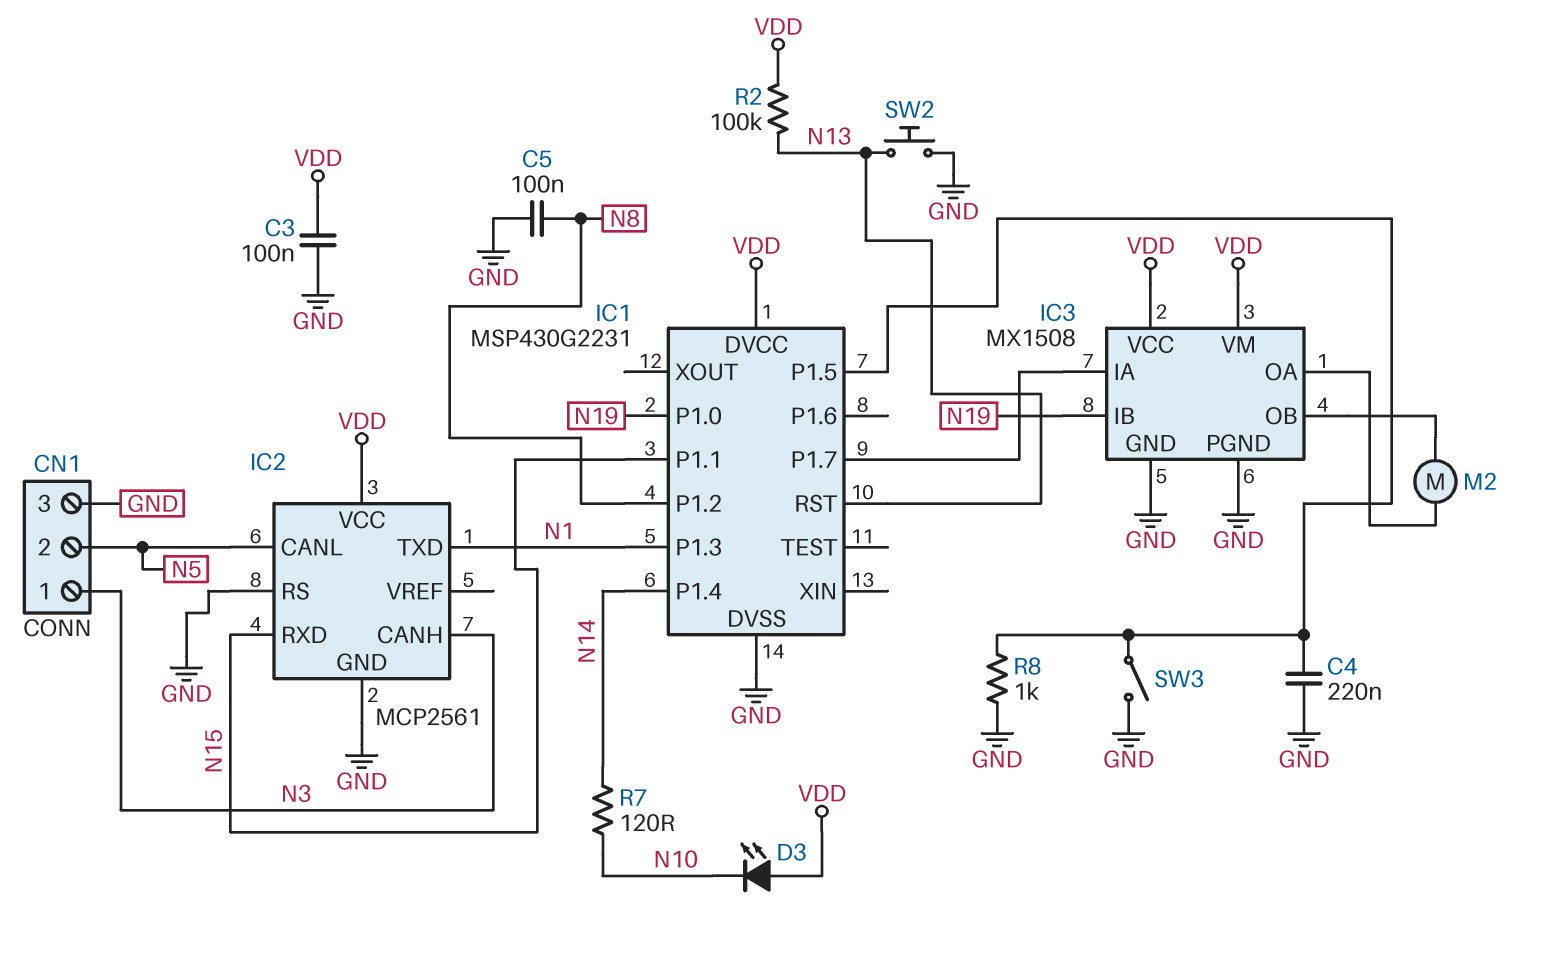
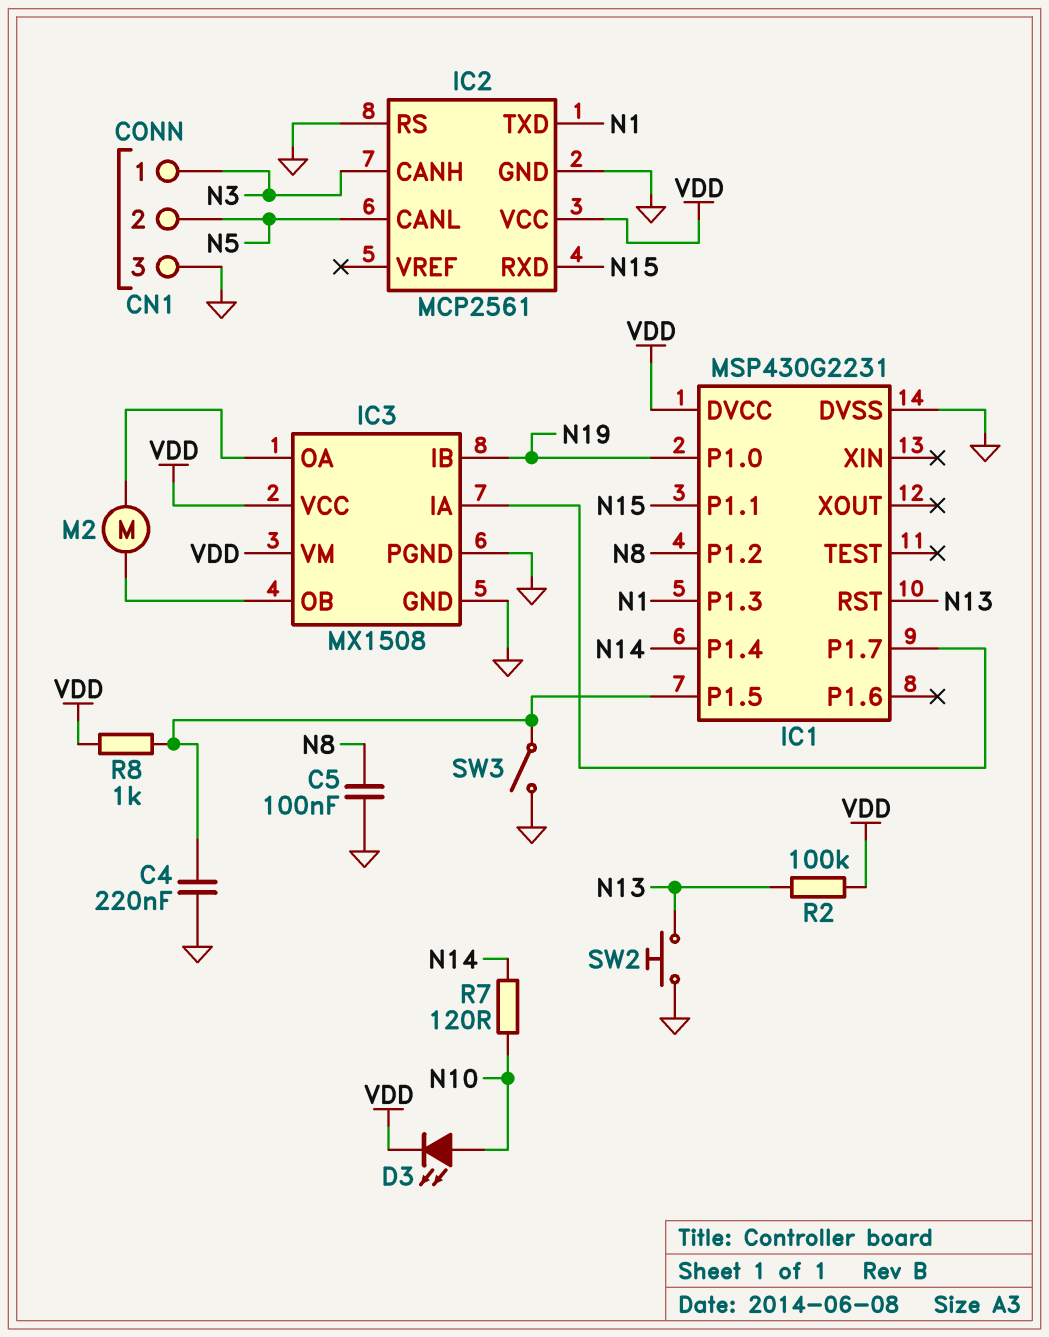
C3: 100nF (GND, VDD) -> none
D3: LED (A VDD, K N10) -> LED (A N10, K VDD)
R8: 1k (GND, IC1/P1.5) -> 1k (IC1/P1.5, VDD)

